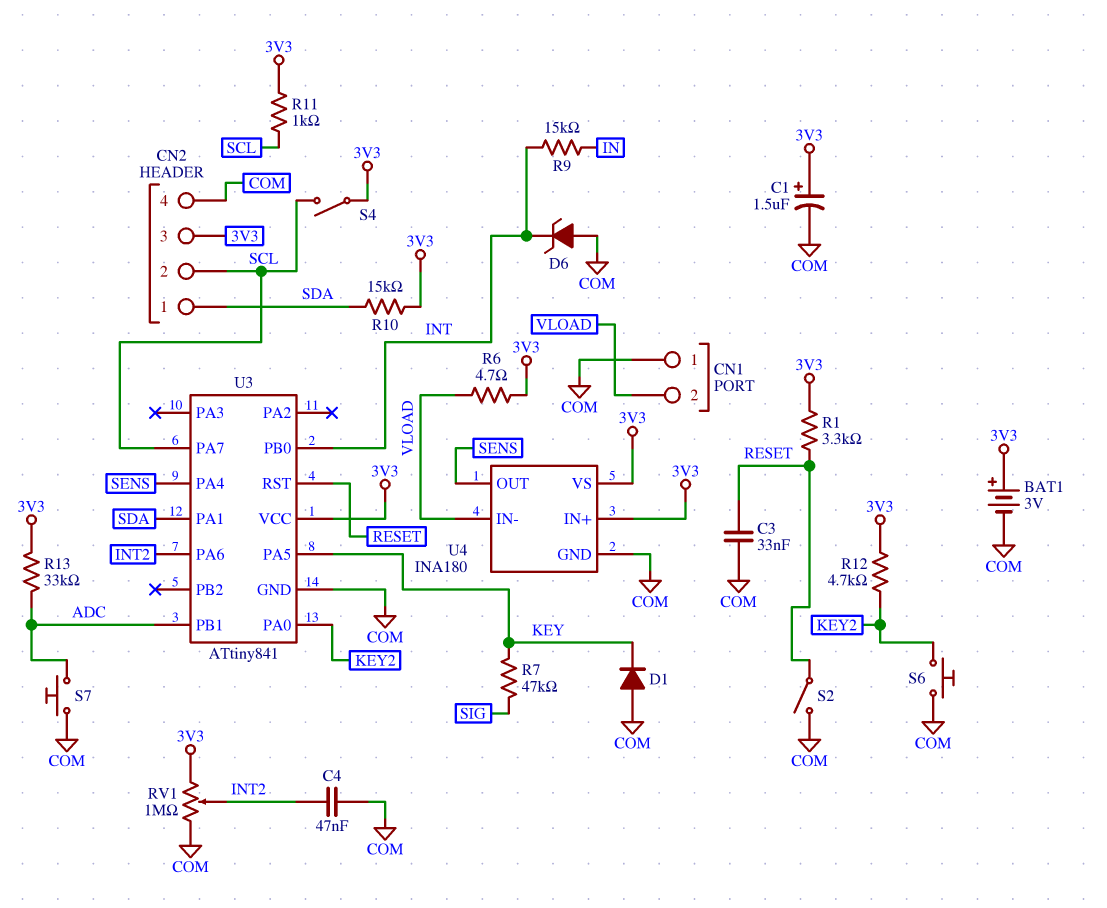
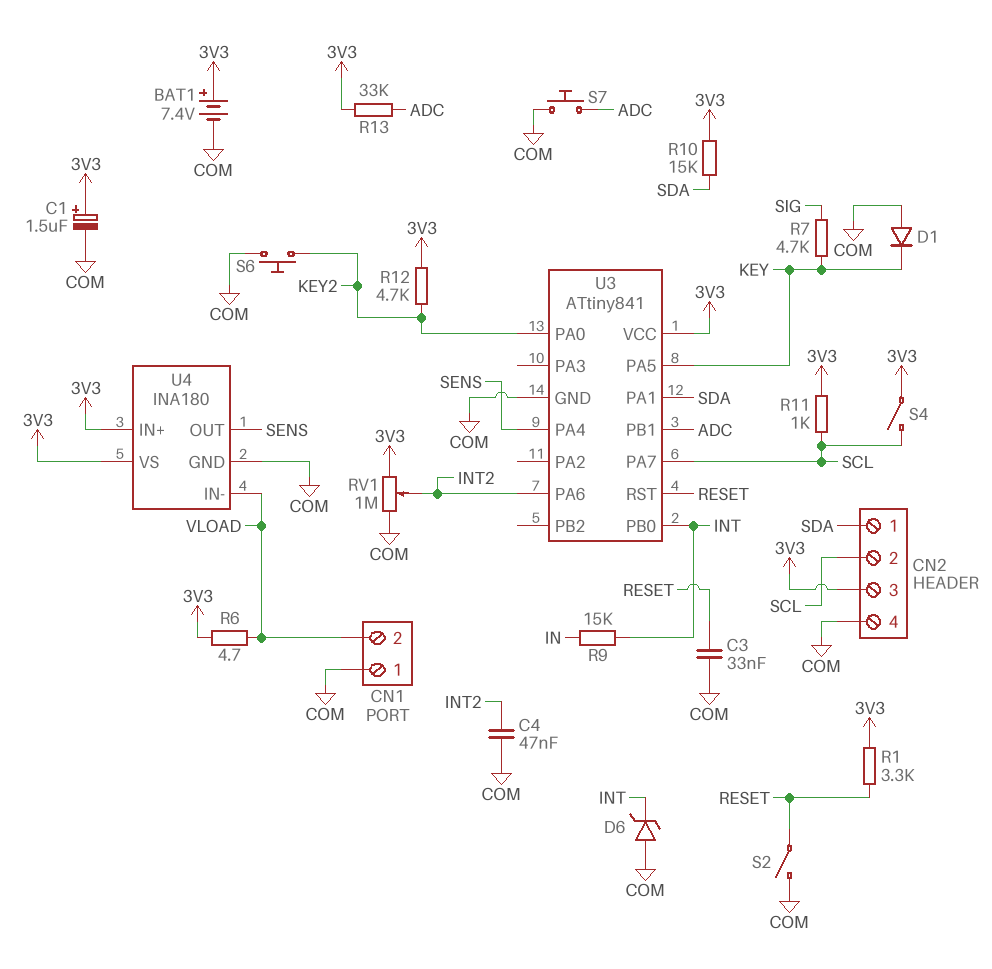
BAT1: 3V (plus 3V3, minus COM) -> 7.4V (plus 3V3, minus COM)
R7: 47k (KEY, SIG) -> 4.7k (KEY, SIG)

